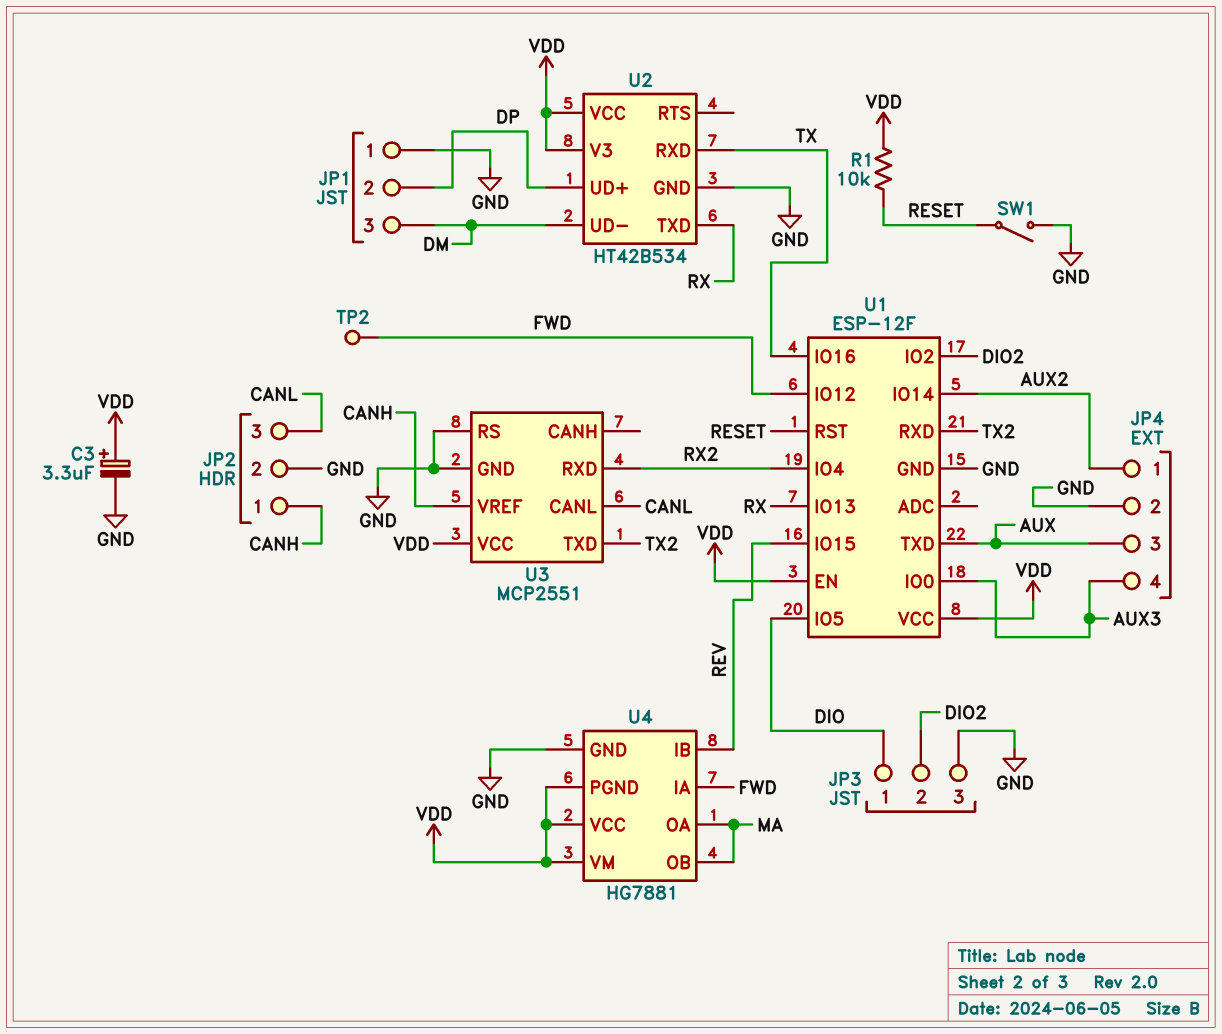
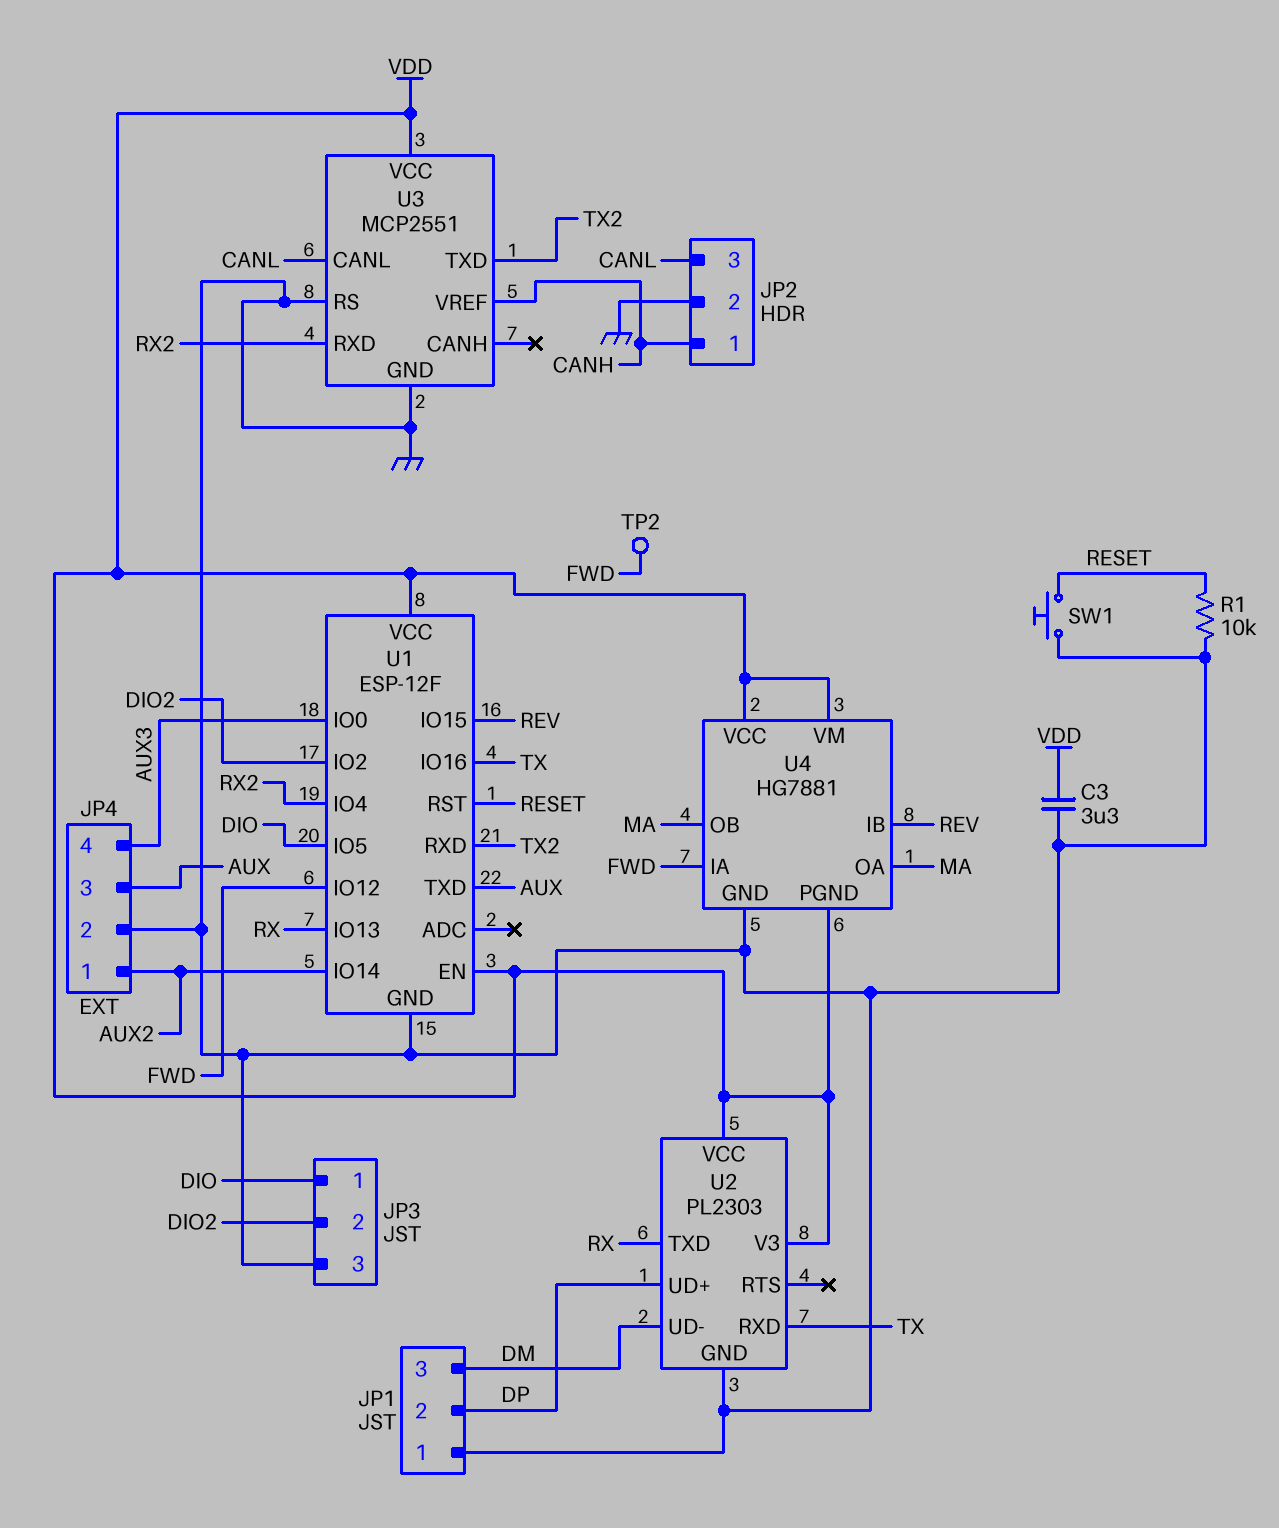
C3: 3.3uF (plus VDD, minus GND) -> 3.3uF (GND, VDD)
R1: 10k (RESET, VDD) -> 10k (GND, RESET)
SW1: switch (GND, RESET) -> button (GND, RESET)
U2: HT42B534 -> PL2303

